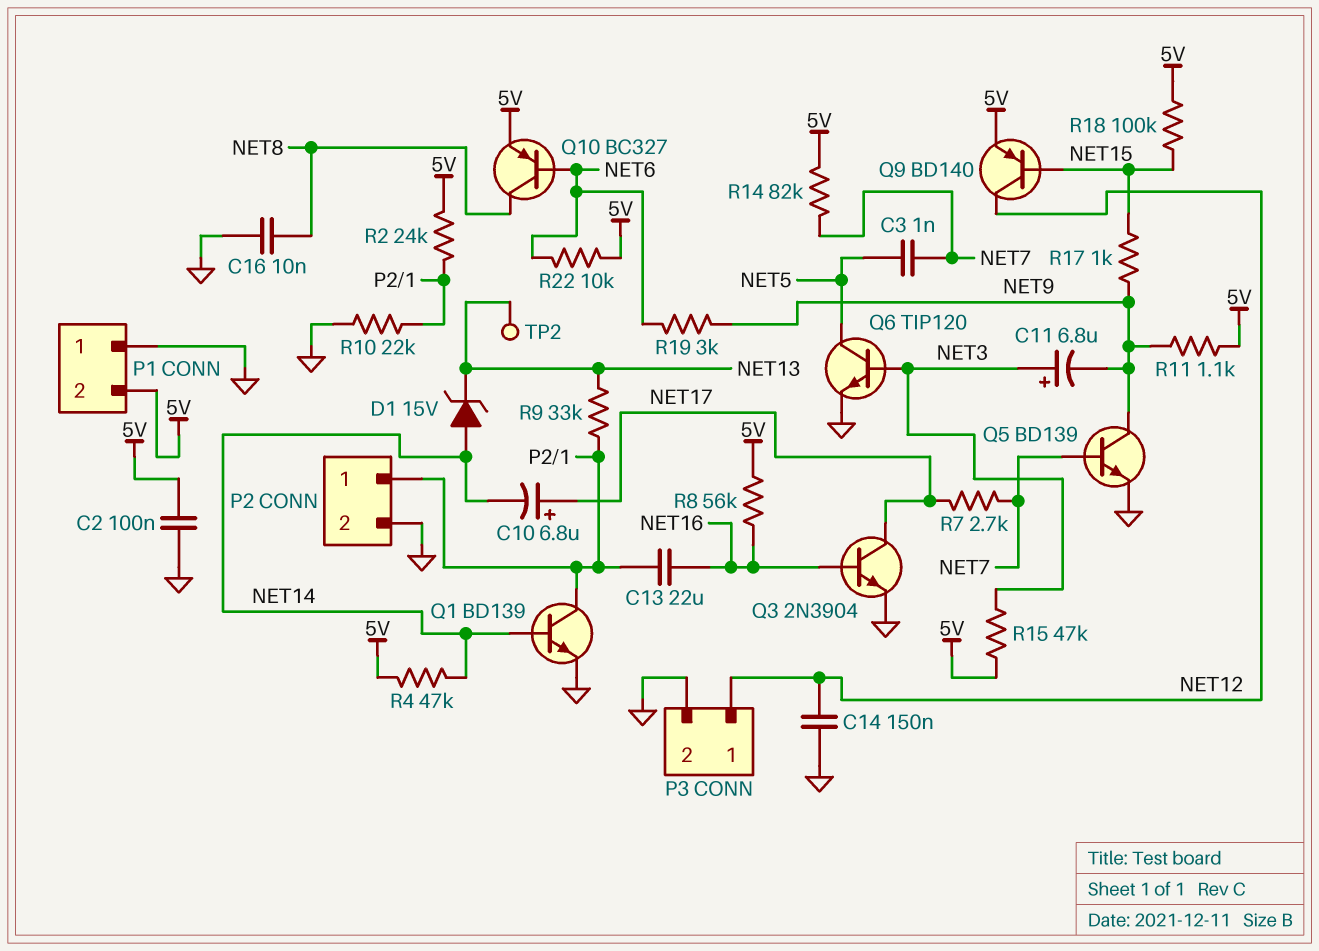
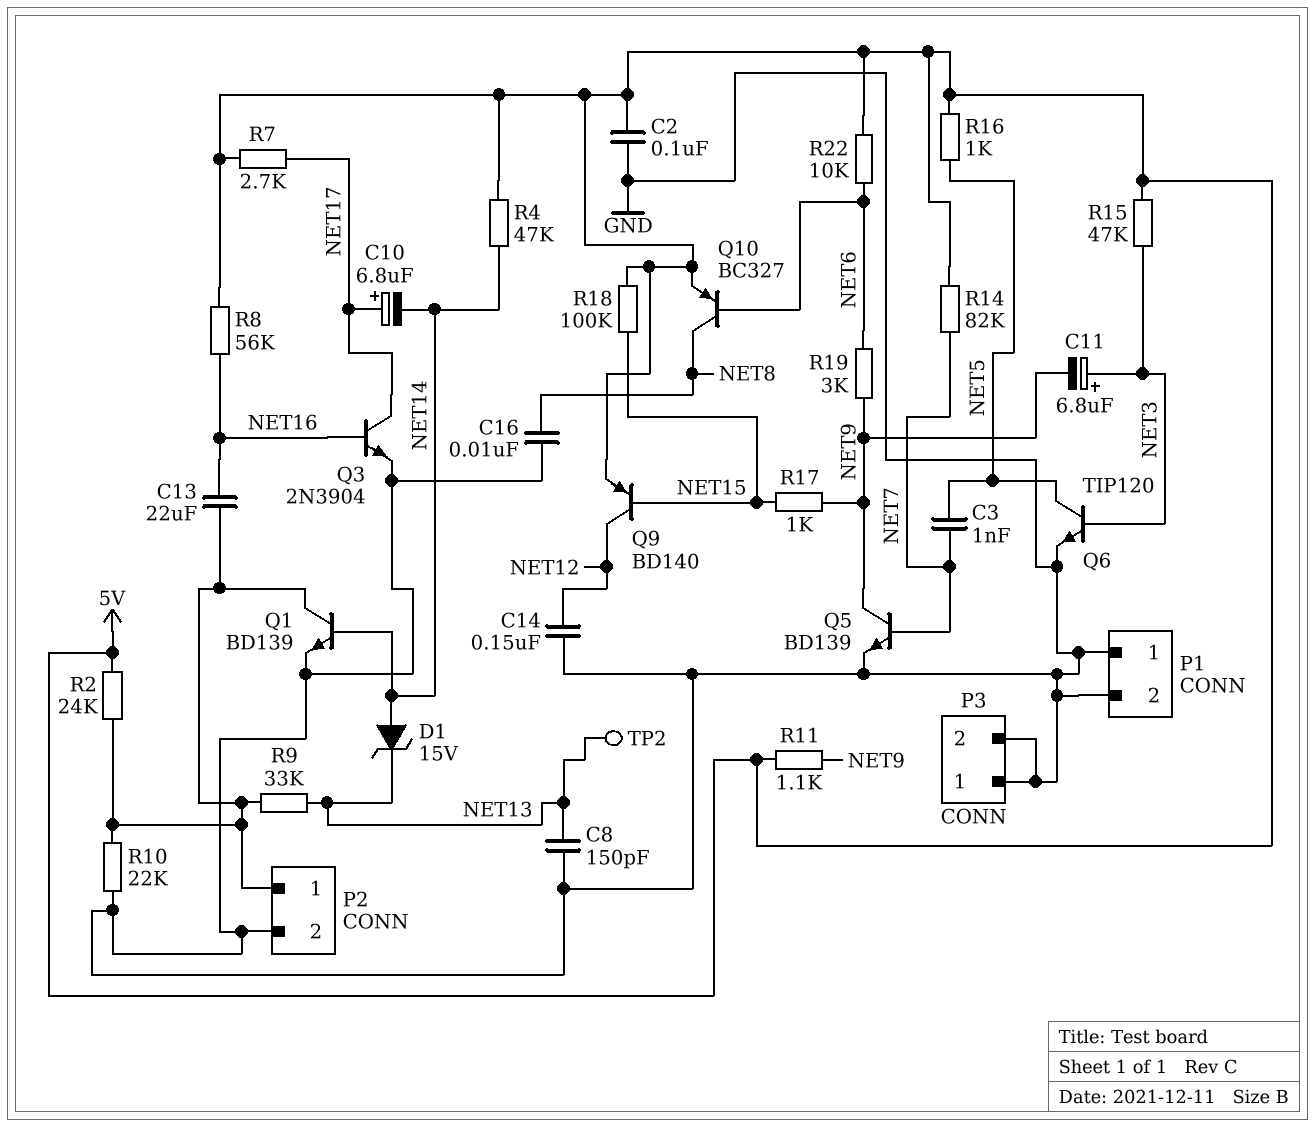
C8: none -> 150pF (GND, NET13)
P1 pin 2: 5V -> GND
P3 pin 1: NET12 -> GND
R7: 2.7k (NET7, NET17) -> 2.7k (5V, NET17)
R16: none -> 1k (5V, NET5)

